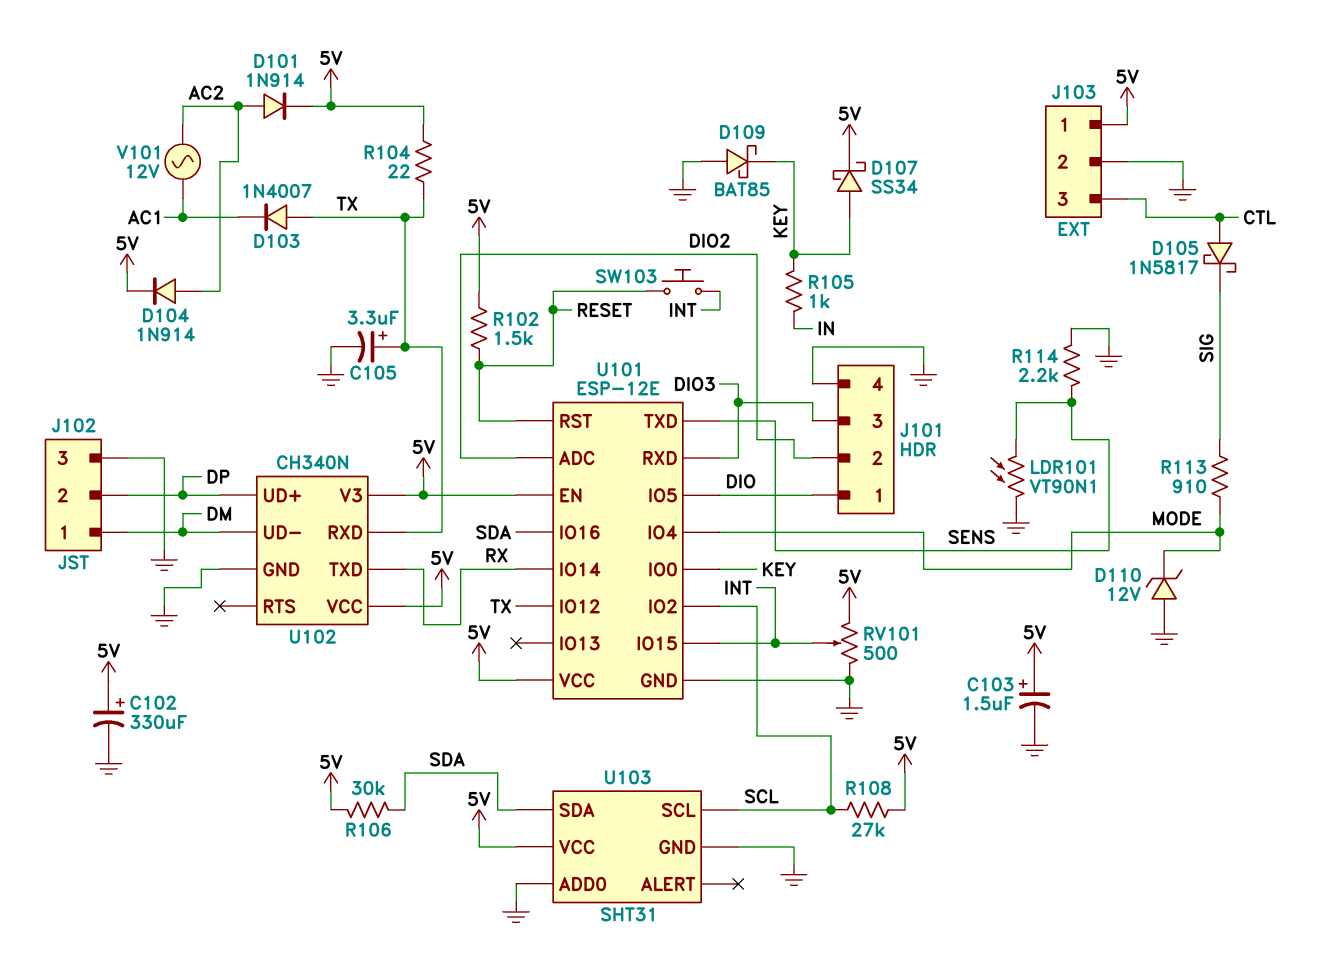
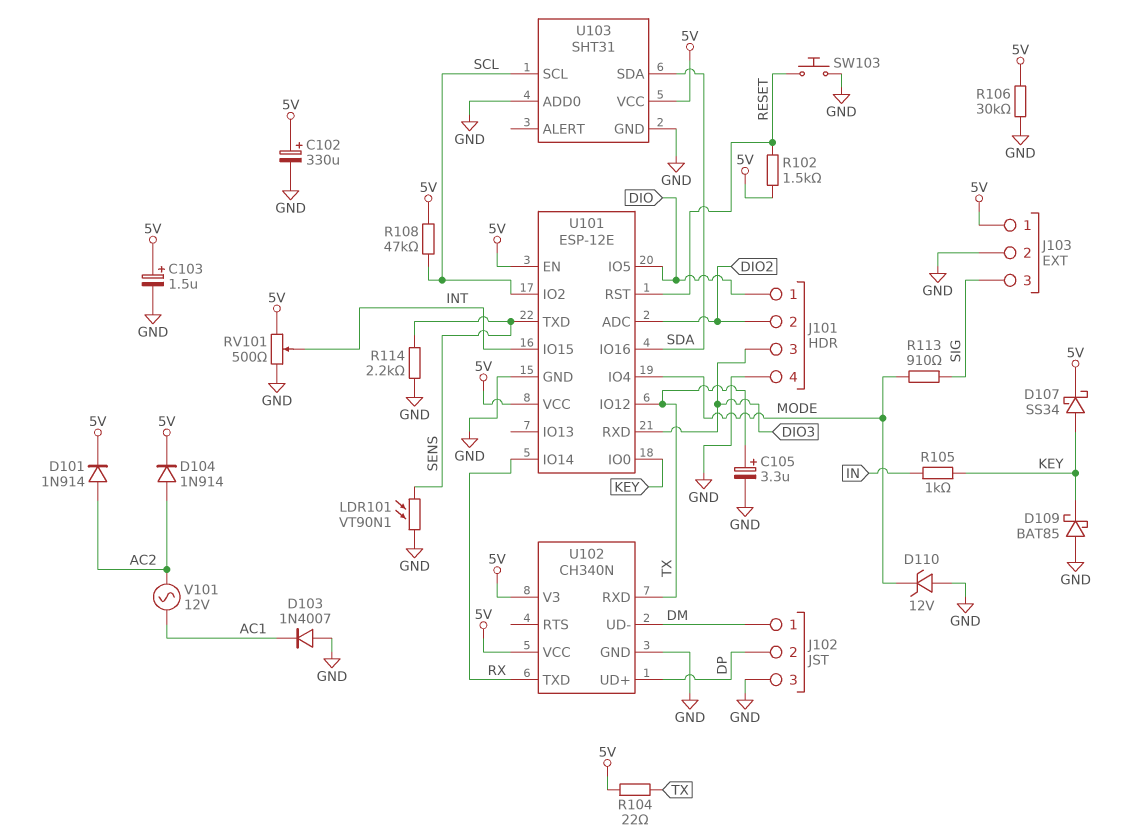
D103: diode 1N4007 (A TX, K AC1) -> diode 1N4007 (A GND, K AC1)
D105: schottky 1N5817 (A CTL, K SIG) -> none
J103 pin 3: CTL -> SIG
R106: 30k (5V, SDA) -> 30k (5V, GND)
R108: 27k (5V, SCL) -> 47k (5V, SCL)
SW103: button (INT, RESET) -> button (GND, RESET)

